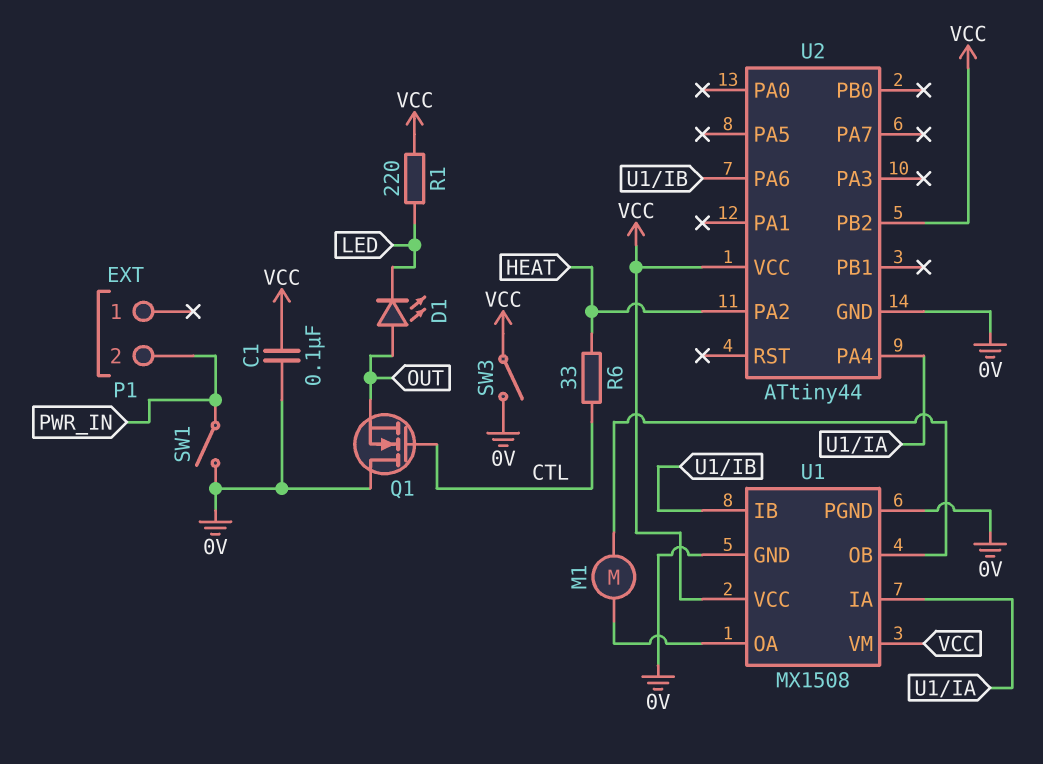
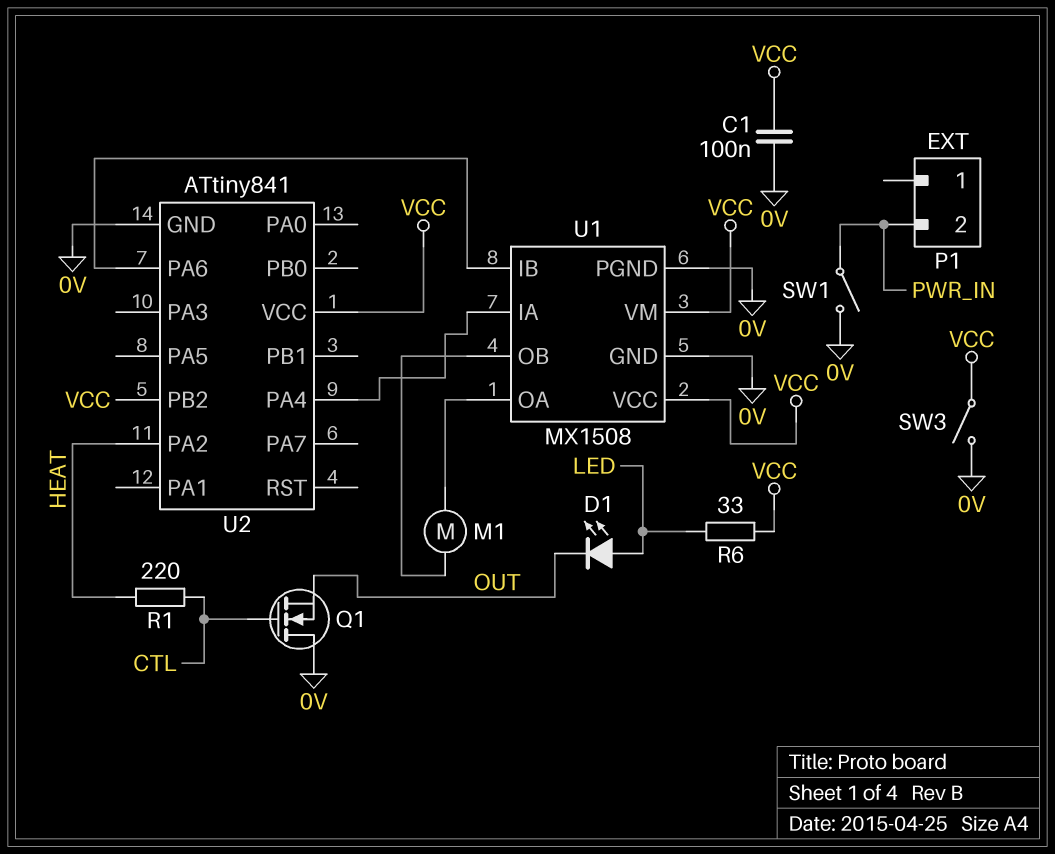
D1: LED (A OUT, K LED) -> LED (A LED, K OUT)
R1: 220 (LED, VCC) -> 220 (CTL, HEAT)
R6: 33 (CTL, HEAT) -> 33 (LED, VCC)
U2: ATtiny44 -> ATtiny841

